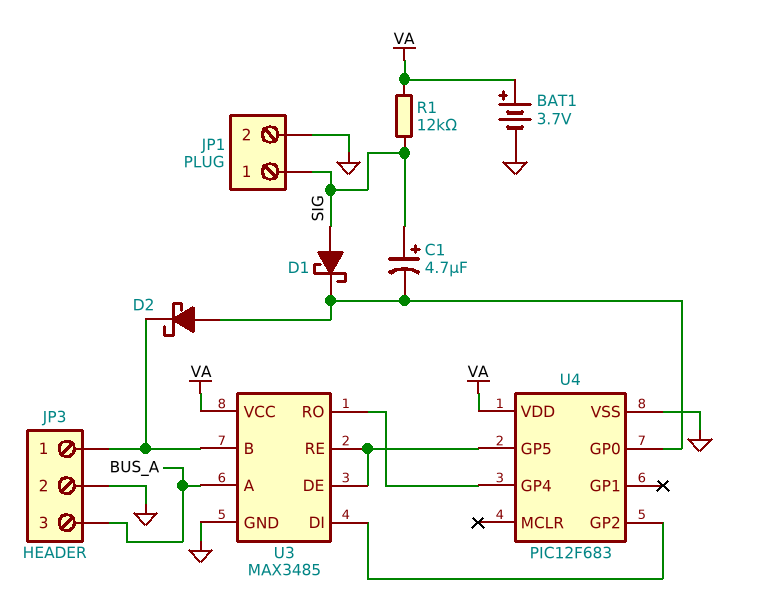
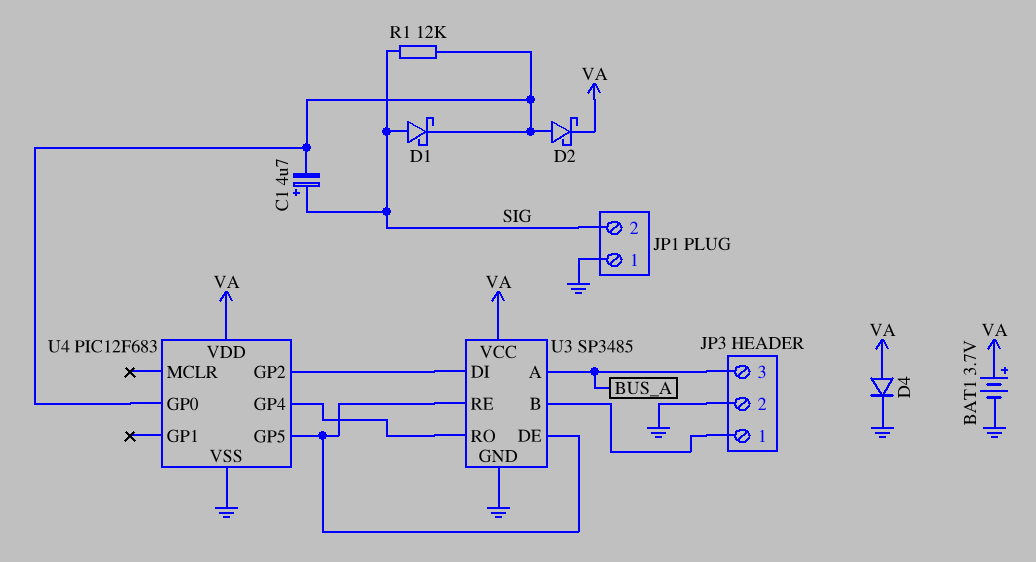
D2: schottky (A U4/GP0, K JP3/1) -> schottky (A U4/GP0, K VA)
D4: none -> diode (A VA, K GND)
JP1 pin 1: SIG -> GND
JP1 pin 2: GND -> SIG
R1: 12k (SIG, VA) -> 12k (SIG, U4/GP0)
U3: MAX3485 -> SP3485

